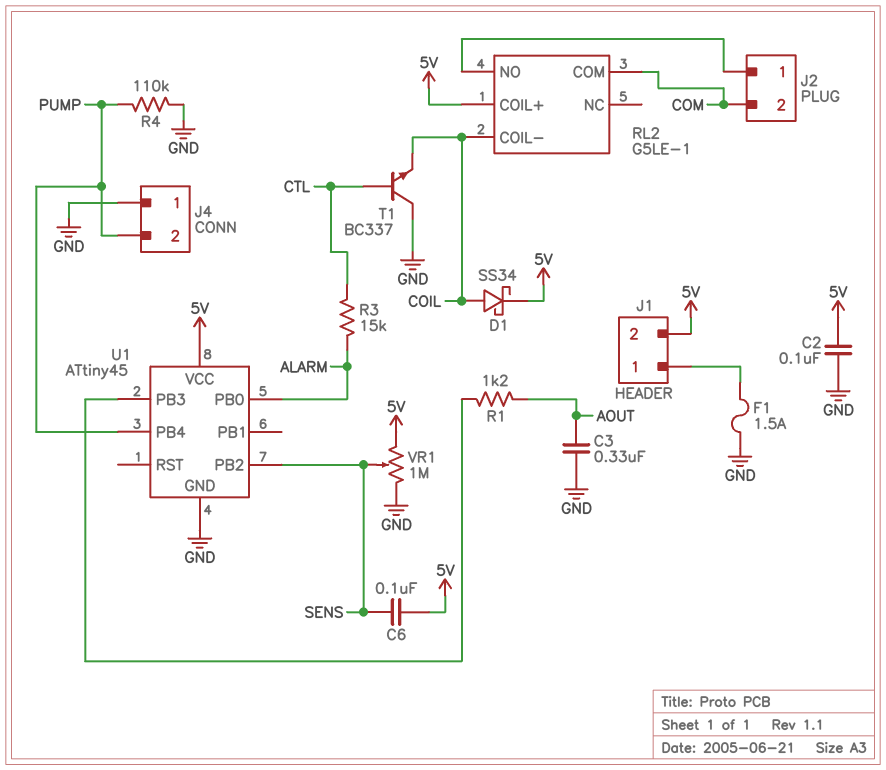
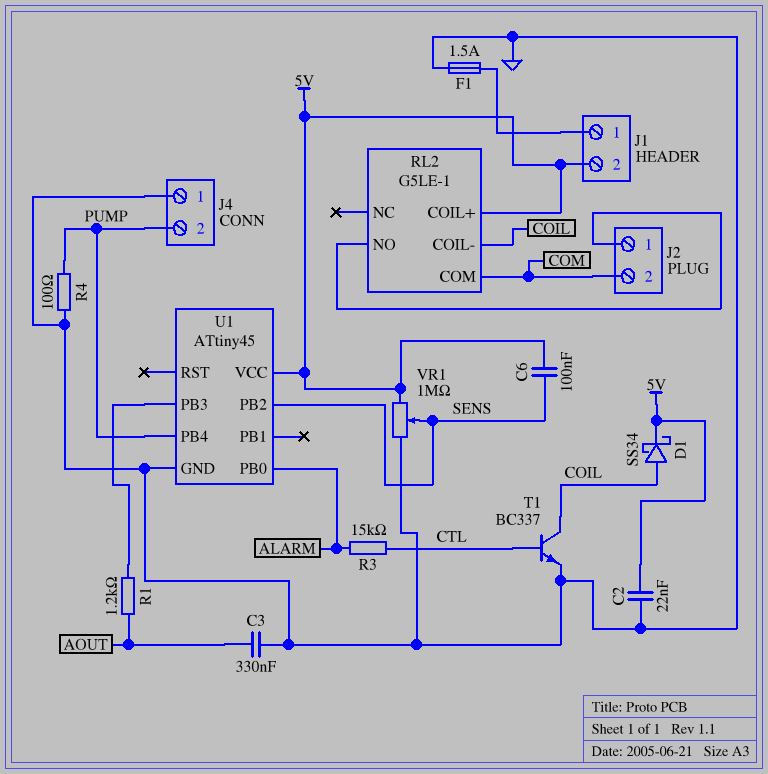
C2: 100nF (5V, GND) -> 22nF (5V, GND)
R4: 110k (GND, PUMP) -> 100 (GND, PUMP)
T1: NPN BC337 (B CTL, C GND, E COIL) -> NPN BC337 (B CTL, C COIL, E GND)

